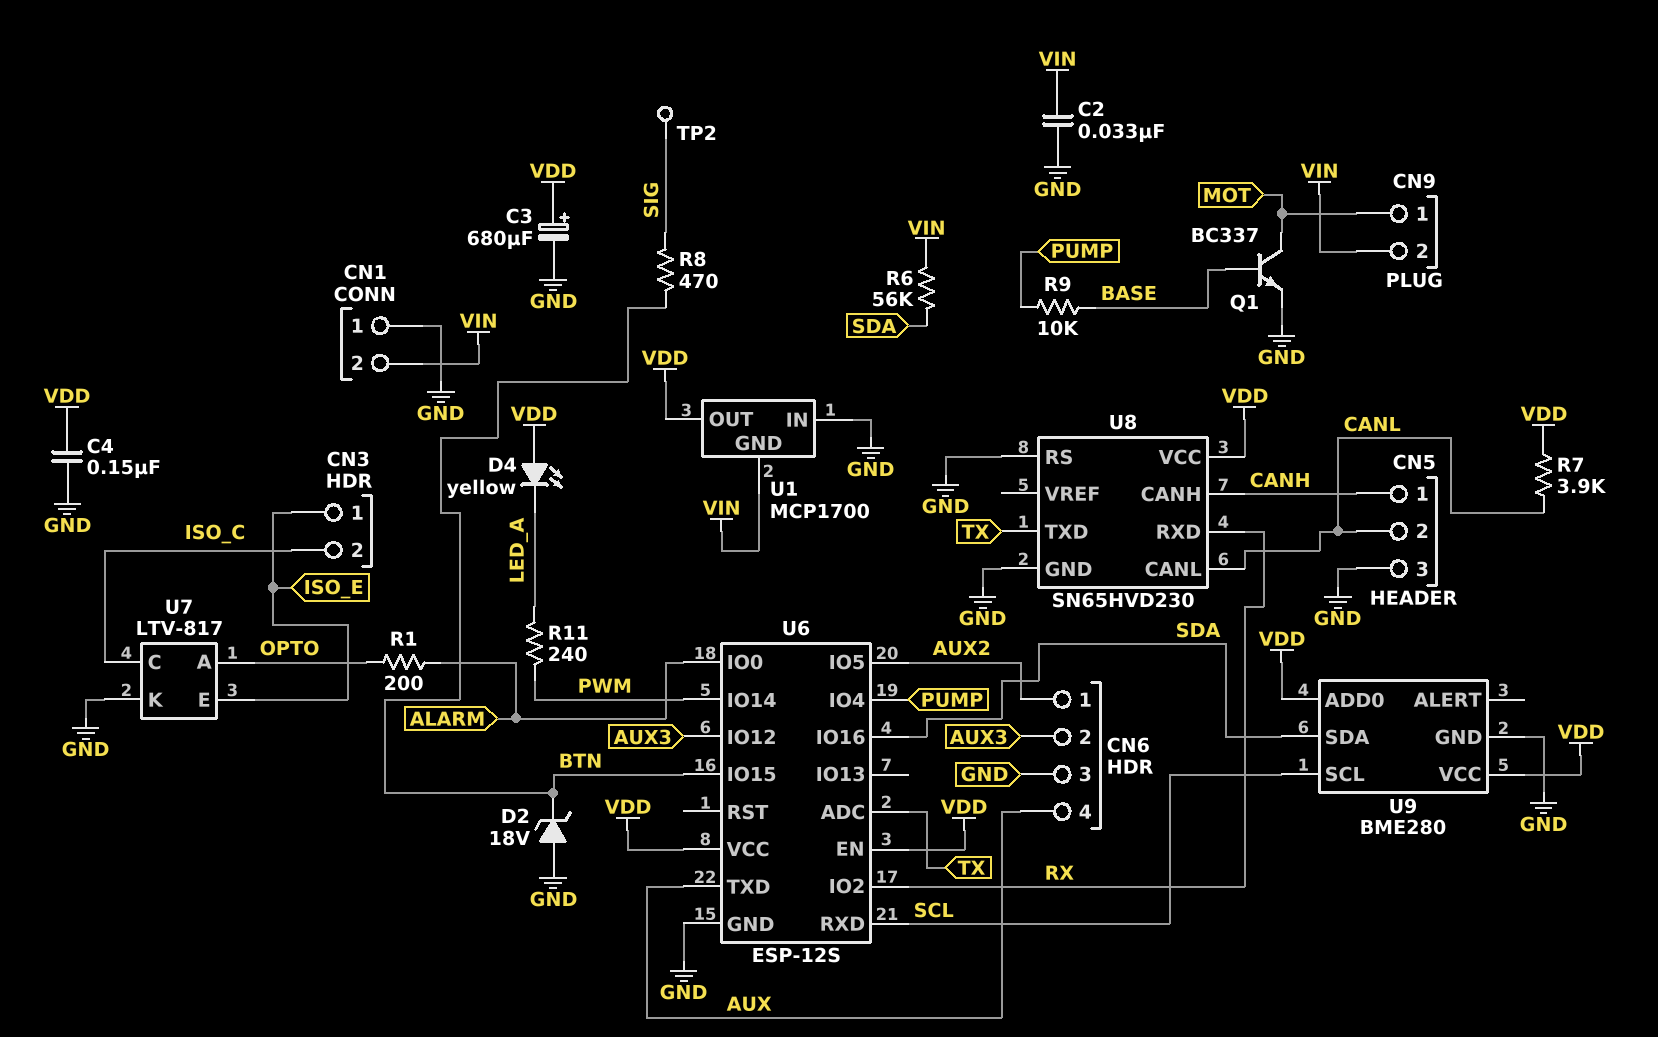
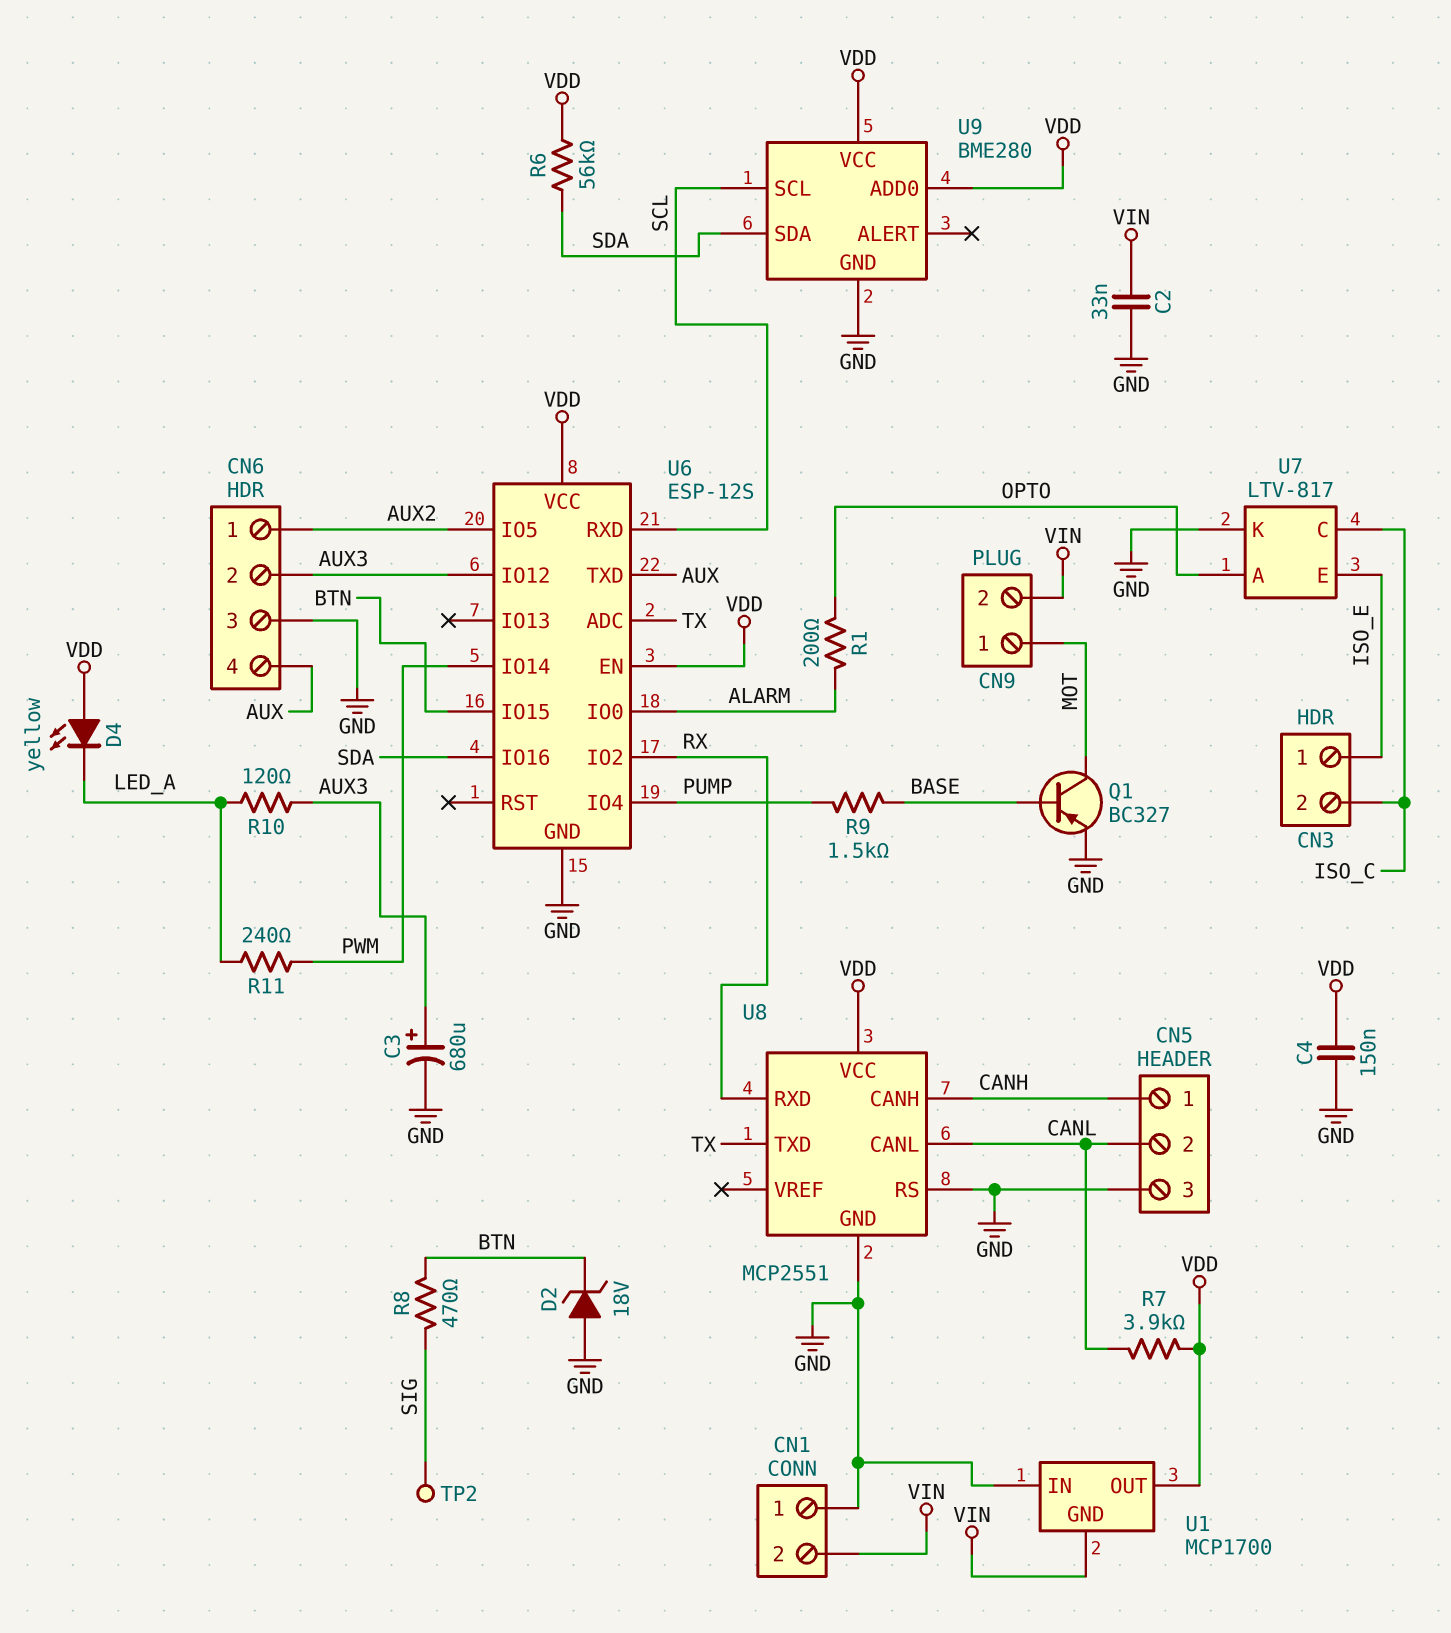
C3: 680uF (plus VDD, minus GND) -> 680uF (plus AUX3, minus GND)
Q1: NPN BC337 (B BASE, C MOT, E GND) -> PNP BC327 (B BASE, C MOT, E GND)
R6: 56k (SDA, VIN) -> 56k (SDA, VDD)
R9: 10k (BASE, PUMP) -> 1.5k (BASE, PUMP)
R10: none -> 120 (AUX3, LED_A)
U8: SN65HVD230 -> MCP2551

